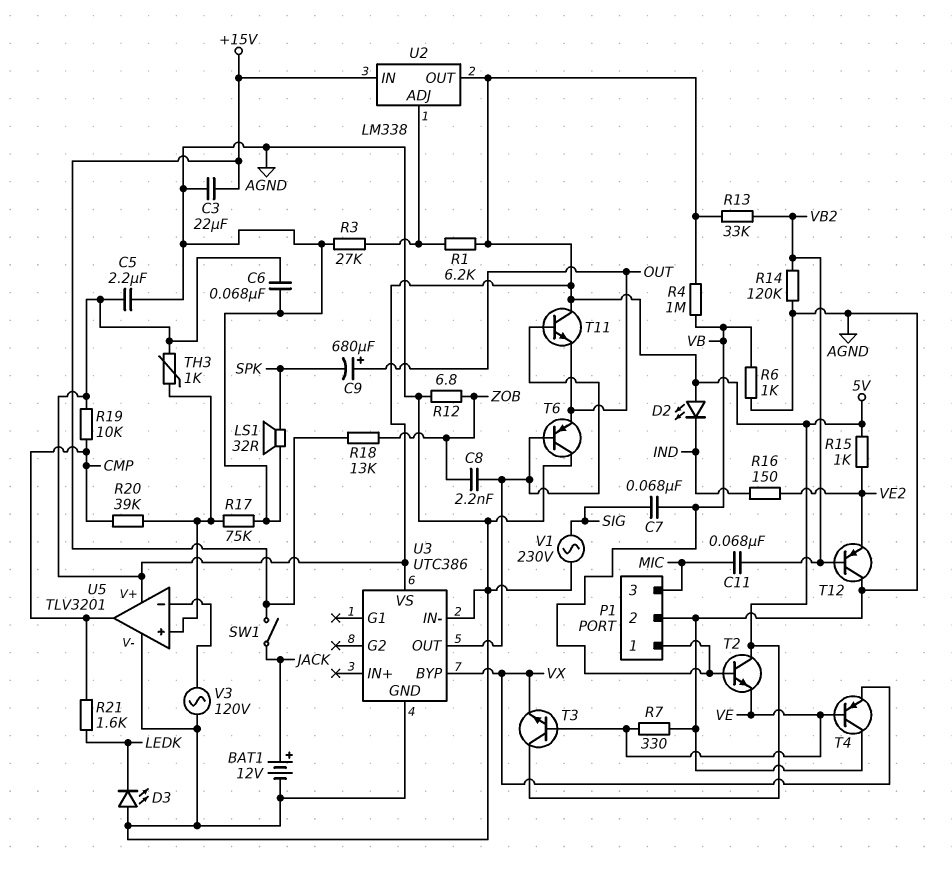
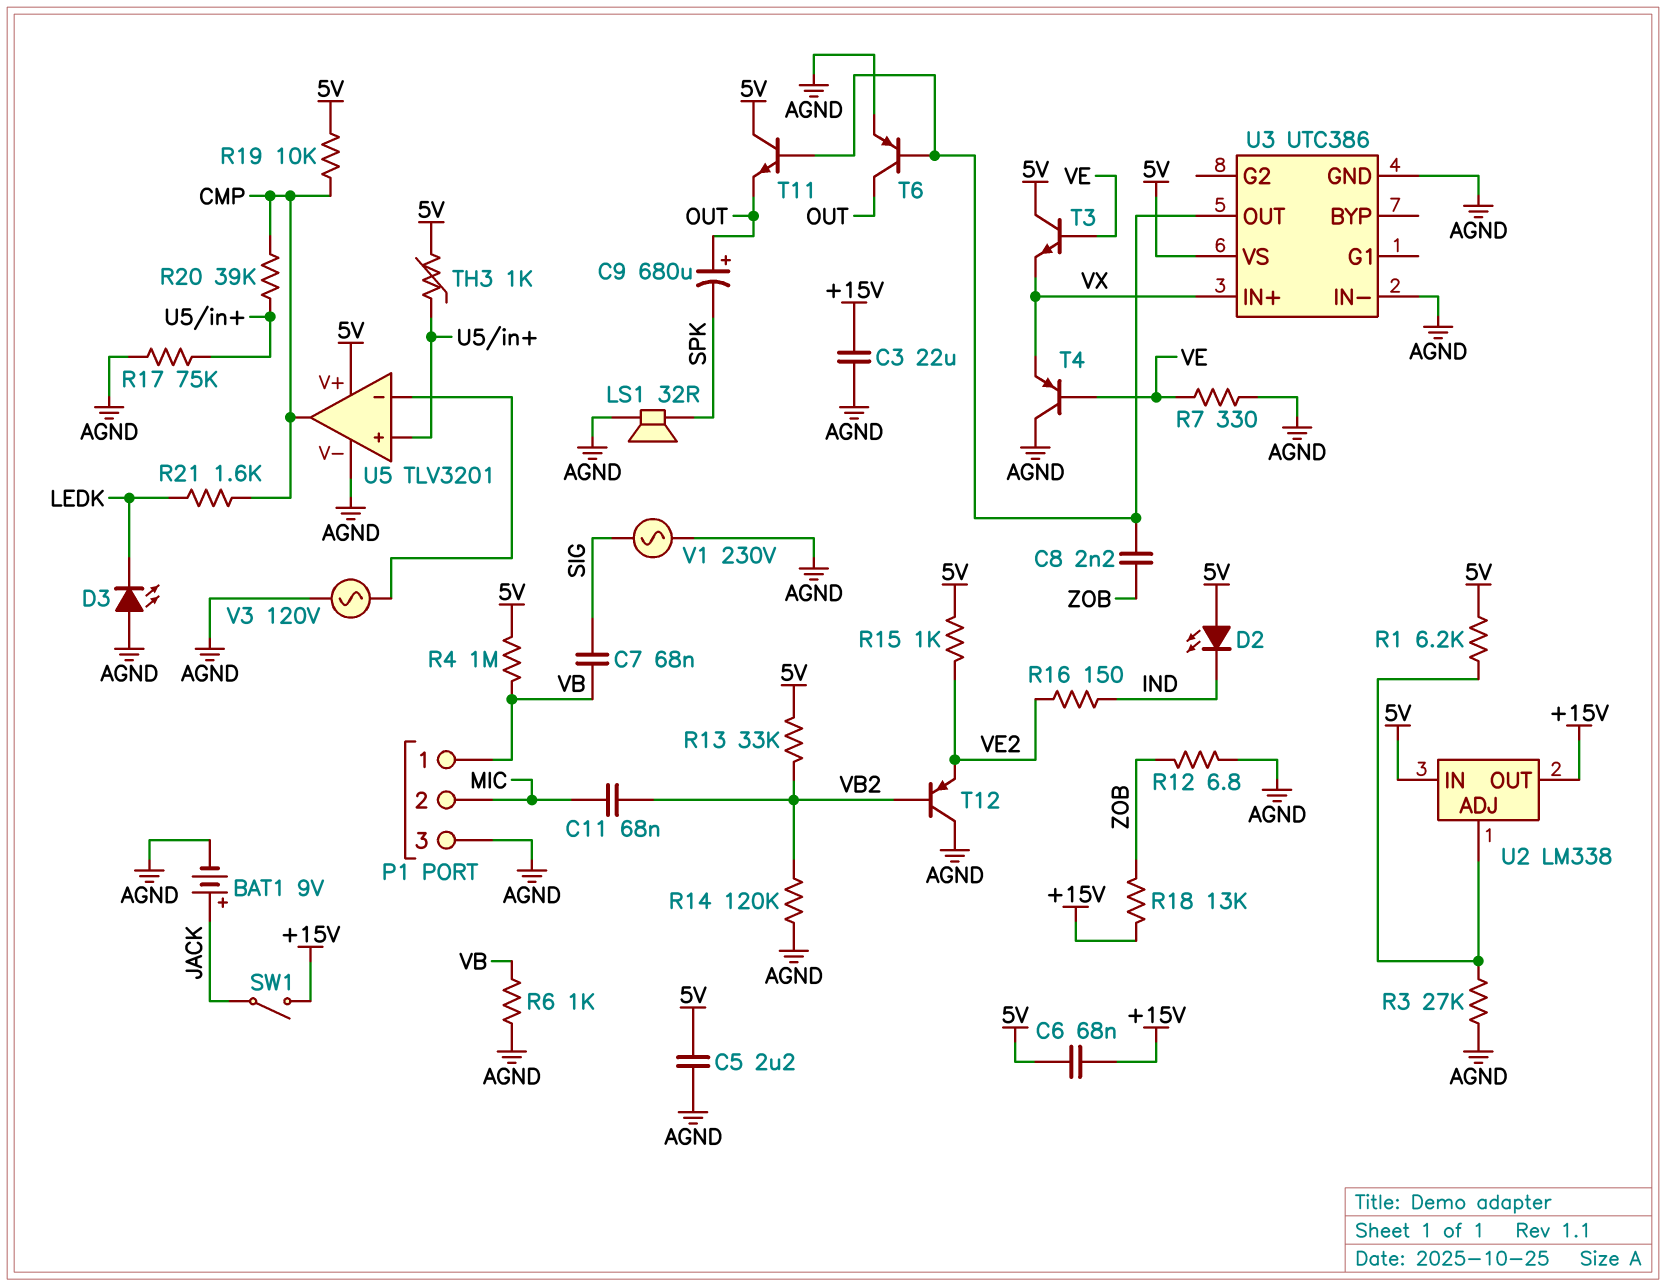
BAT1: 12V (plus JACK, minus AGND) -> 9V (plus JACK, minus AGND)
C6: 68nF (5V, AGND) -> 68nF (+15V, 5V)
P1 pin 2: AGND -> MIC
P1 pin 3: MIC -> AGND
T2: NPN (B VB, C 5V, E VE) -> none
T6: PNP (B U3/OUT, C AGND, E OUT) -> PNP (B U3/OUT, C OUT, E AGND)
U2 pin IN: +15V -> 5V
U2 pin OUT: 5V -> +15V
U3 pin BYP: VX -> none
U3 pin IN+: none -> VX

